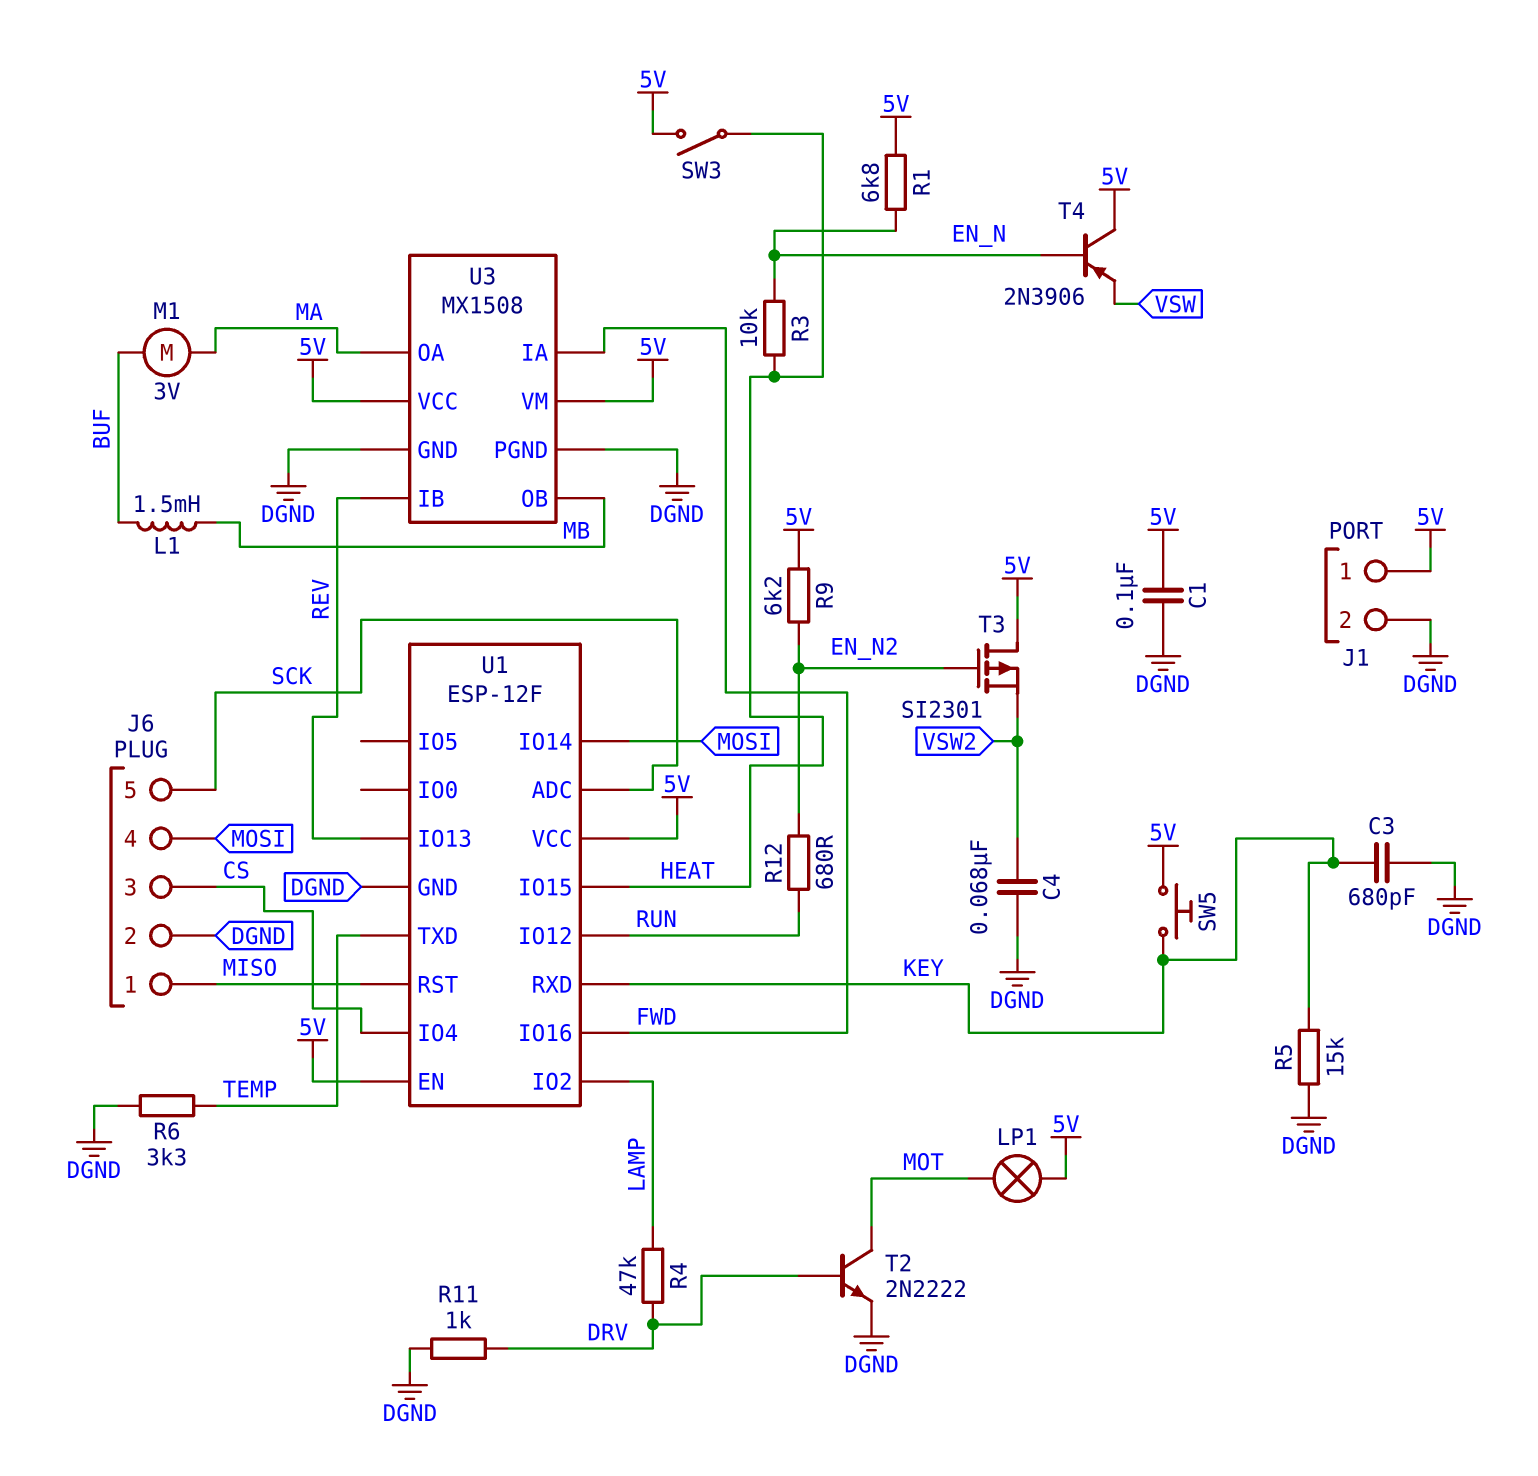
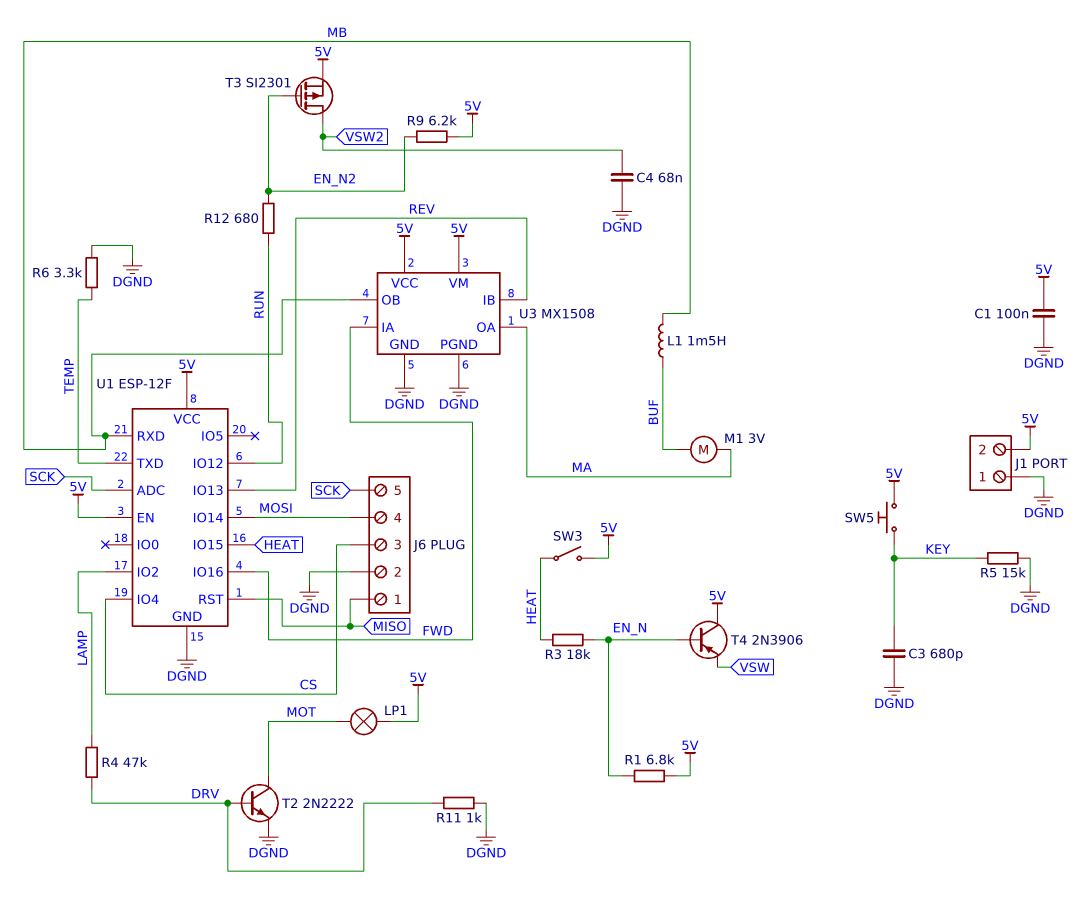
J1 pin 1: 5V -> DGND
J1 pin 2: DGND -> 5V
R3: 10k (EN_N, HEAT) -> 18k (EN_N, HEAT)
T3: PMOS SI2301 (G EN_N2, D 5V, S VSW2) -> PMOS SI2301 (G EN_N2, D VSW2, S 5V)
U1 pin RXD: KEY -> MB

